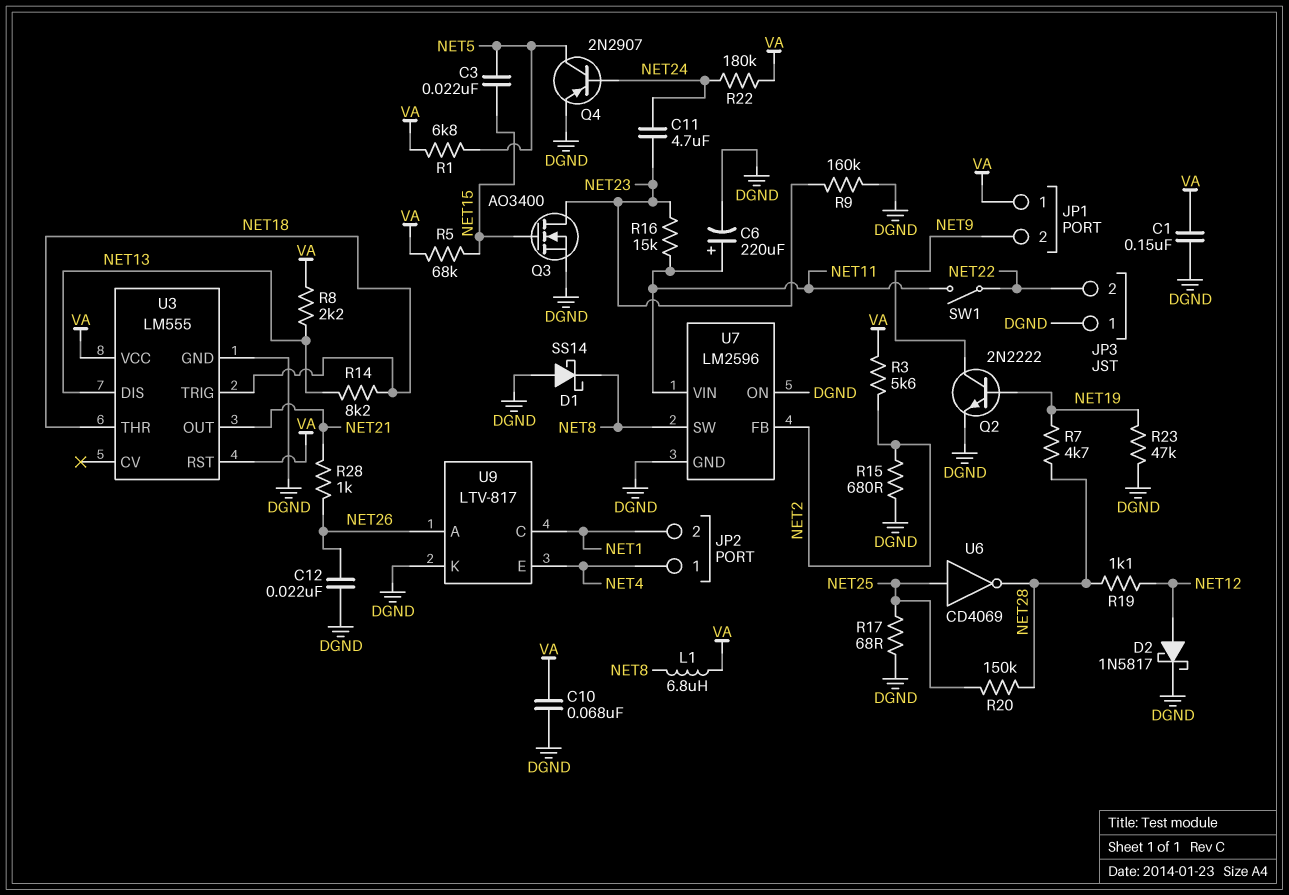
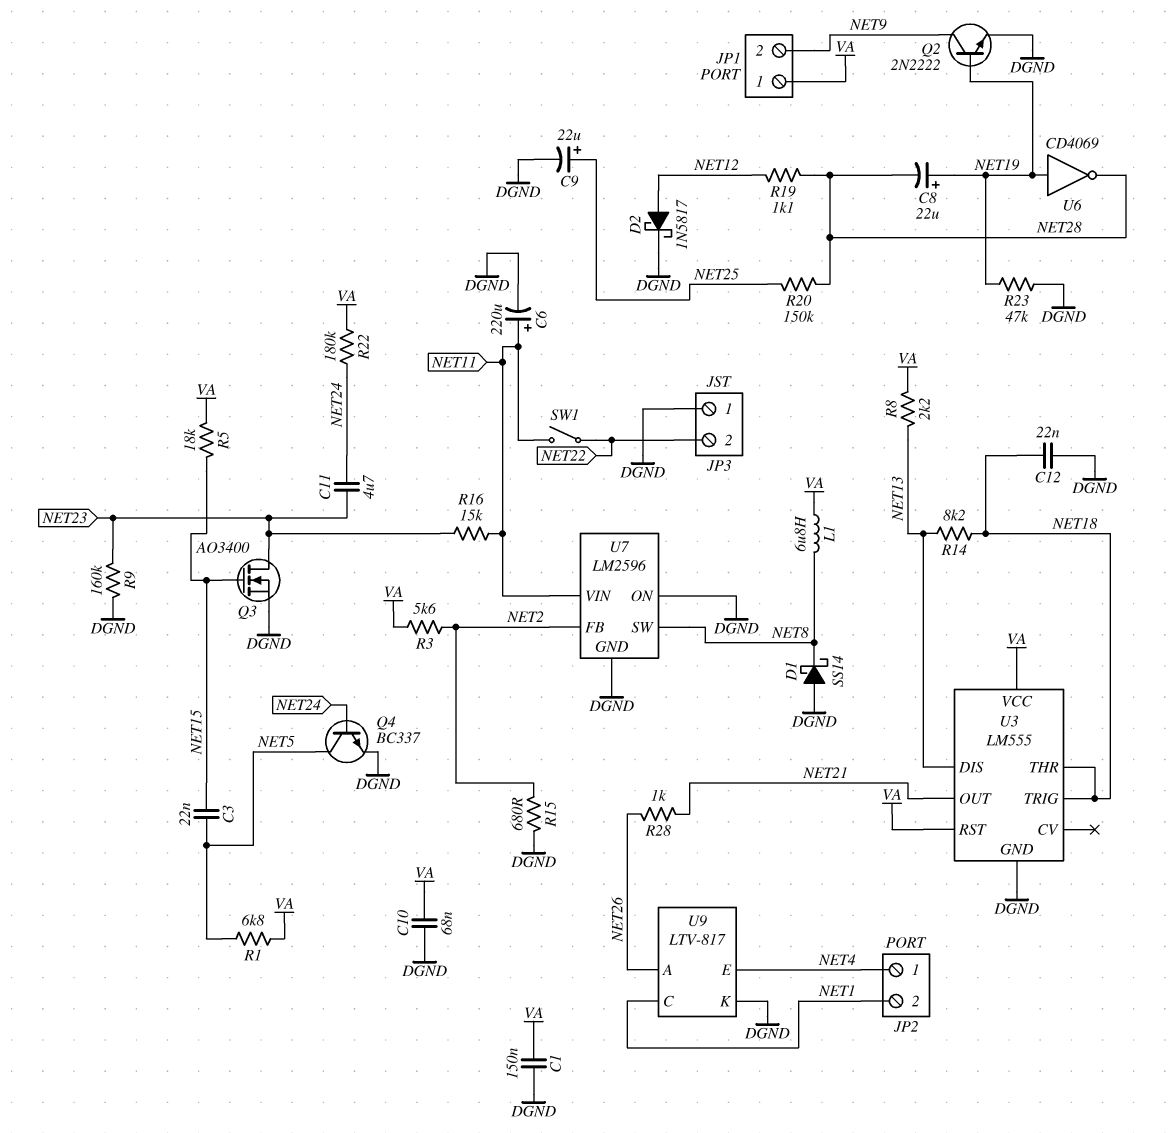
C8: none -> 22uF (plus NET19, minus NET28)
C9: none -> 22uF (plus NET25, minus DGND)
C12: 22nF (DGND, NET26) -> 22nF (DGND, NET18)
Q4: PNP 2N2907 (B NET24, C NET5, E DGND) -> NPN BC337 (B NET24, C NET5, E DGND)
R5: 68k (NET15, VA) -> 18k (NET15, VA)
R7: 4.7k (NET19, NET28) -> none
R17: 68 (DGND, NET25) -> none
U6: NOT CD4069 (in NET25, out NET28) -> NOT CD4069 (in NET19, out NET28)

